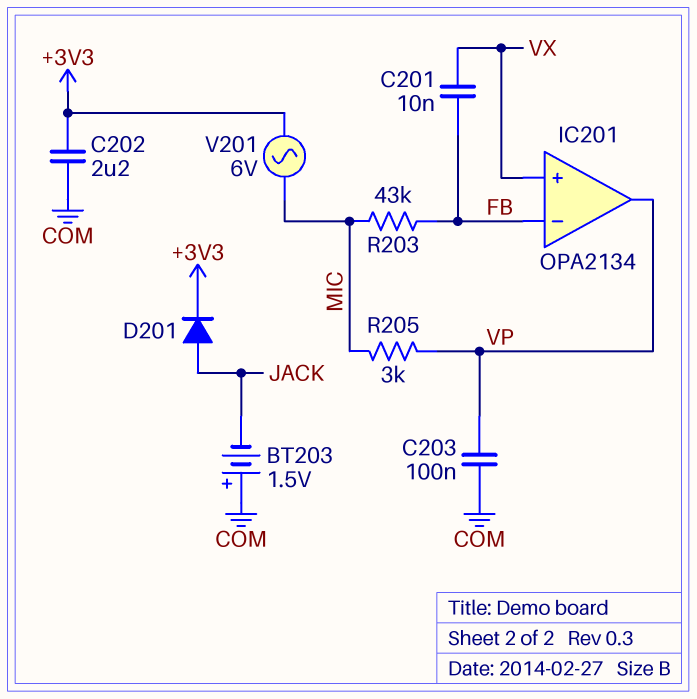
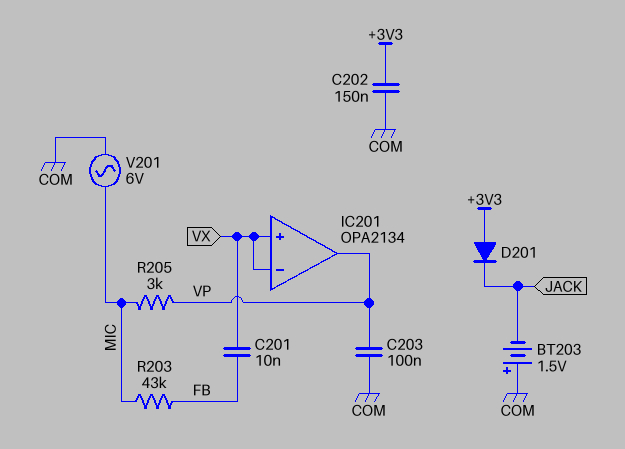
C202: 2.2uF (+3V3, COM) -> 150nF (+3V3, COM)
D201: diode (A JACK, K +3V3) -> diode (A +3V3, K JACK)
IC201 pin in-: FB -> VX
V201: AC 6V (+3V3, MIC) -> AC 6V (COM, MIC)

